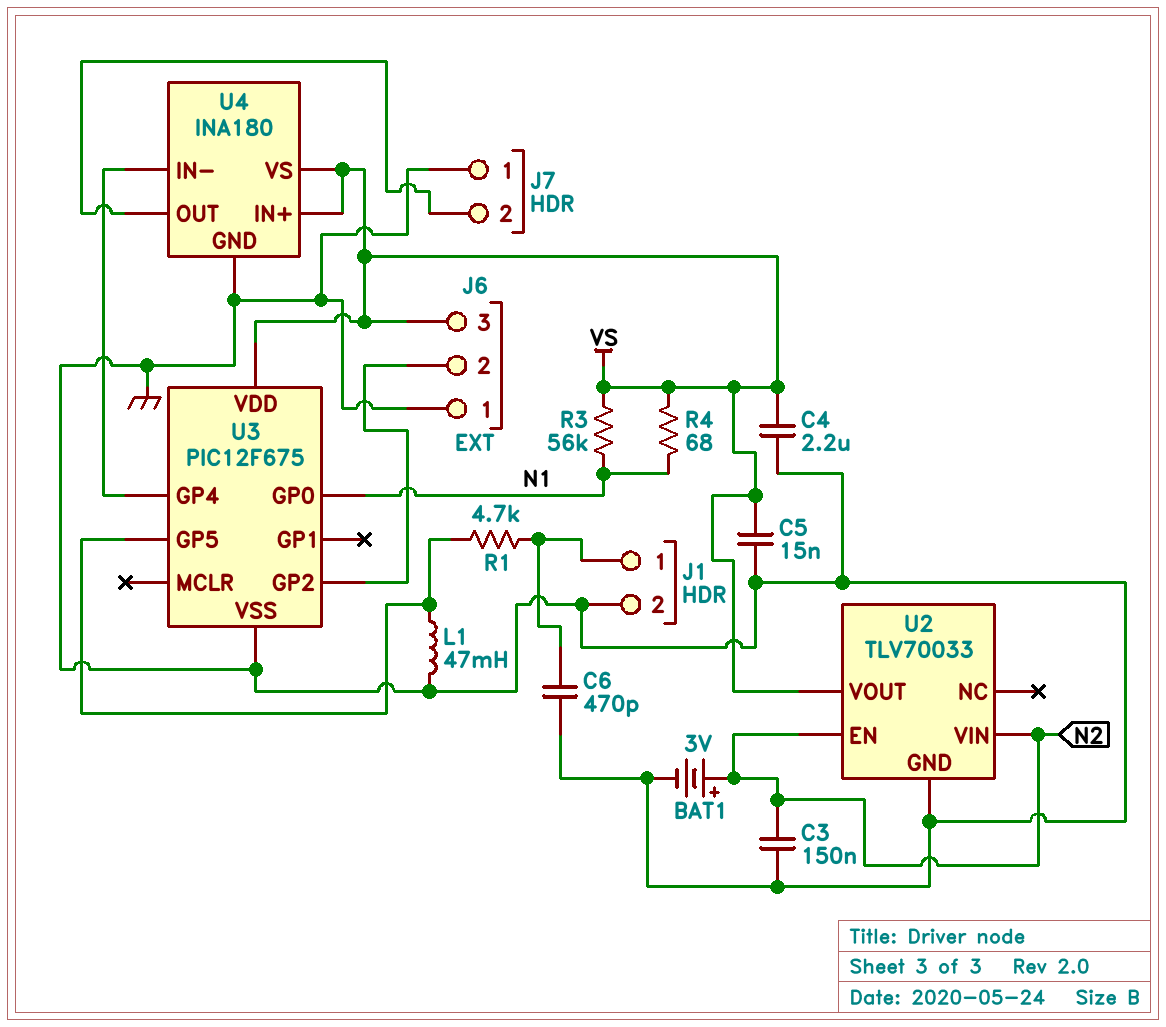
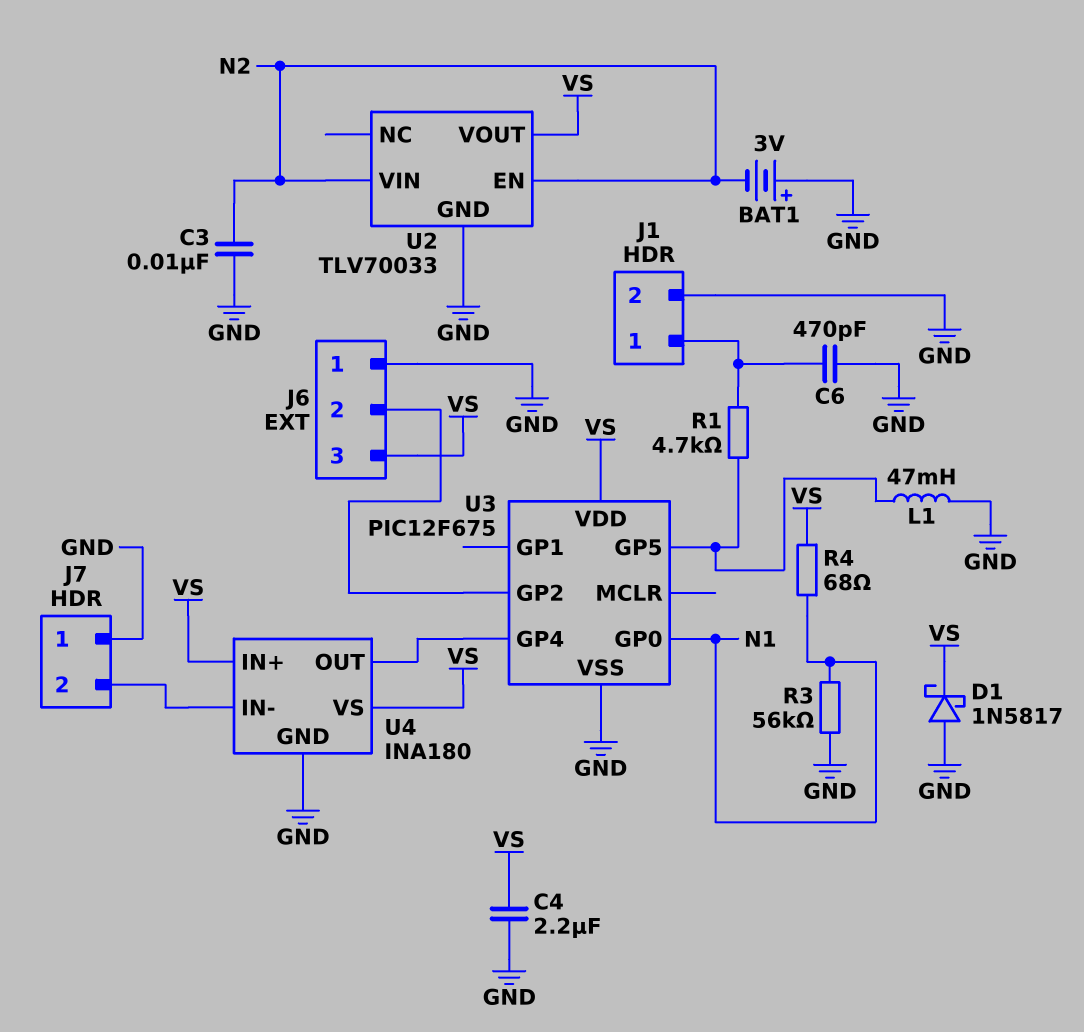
BAT1: 3V (plus N2, minus GND) -> 3V (plus GND, minus N2)
C3: 150nF (GND, N2) -> 10nF (GND, N2)
C5: 15nF (GND, VS) -> none
D1: none -> schottky 1N5817 (A GND, K VS)
R3: 56k (N1, VS) -> 56k (GND, N1)
U4 pin IN-: U3/GP4 -> J7/2
U4 pin OUT: J7/2 -> U3/GP4

